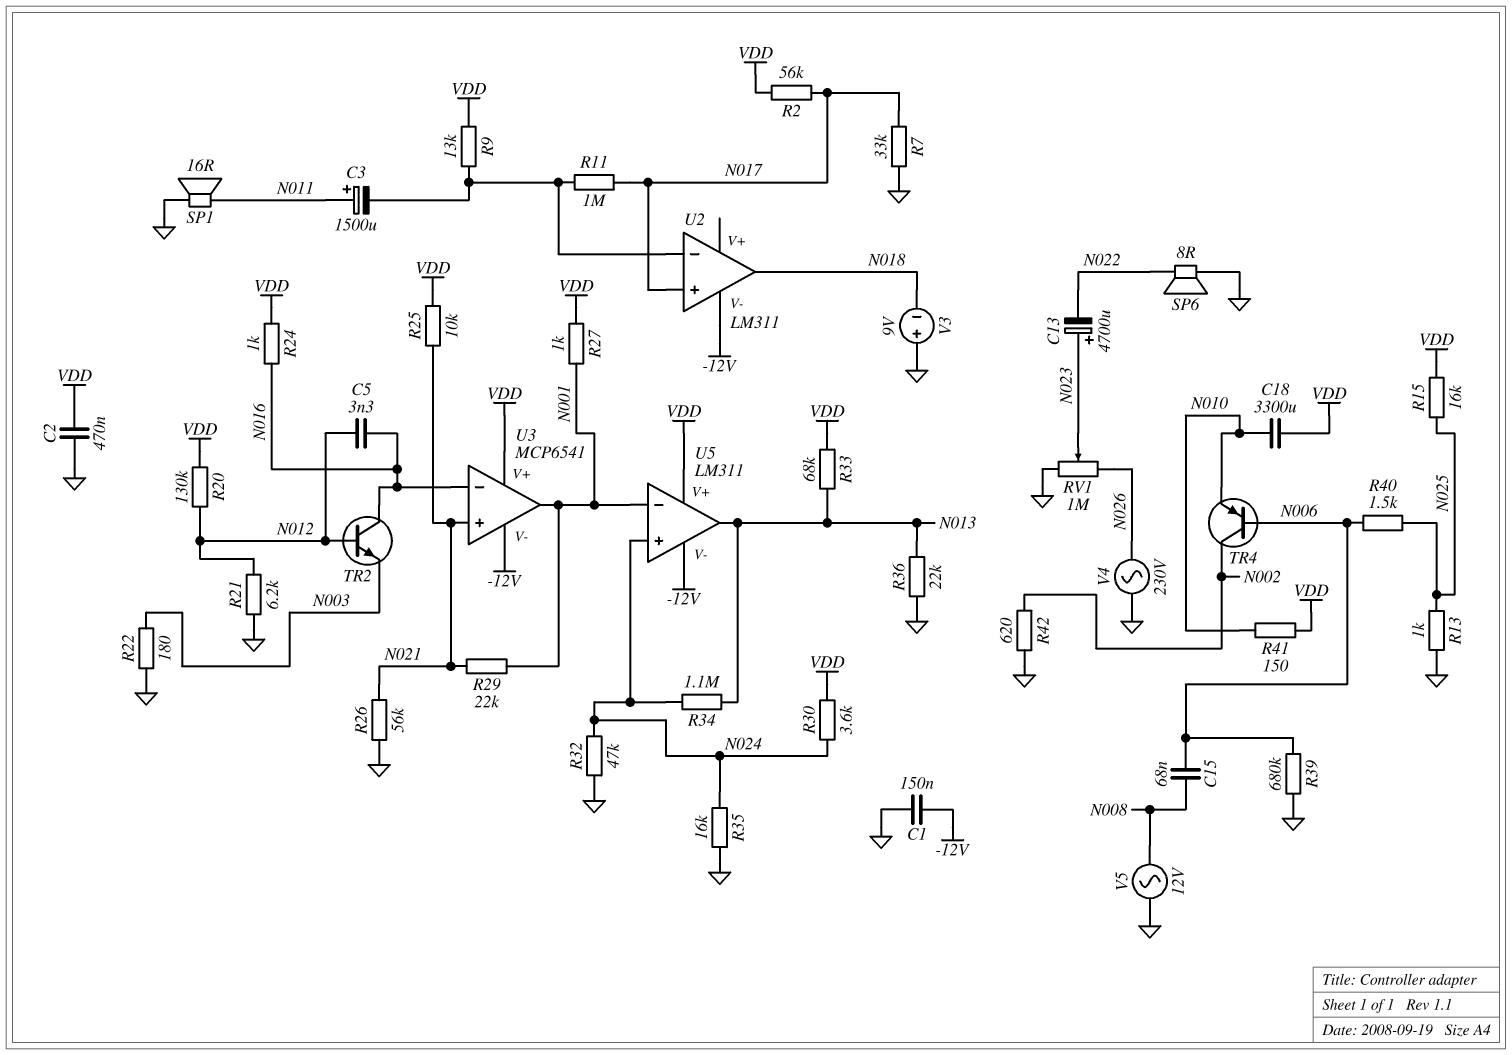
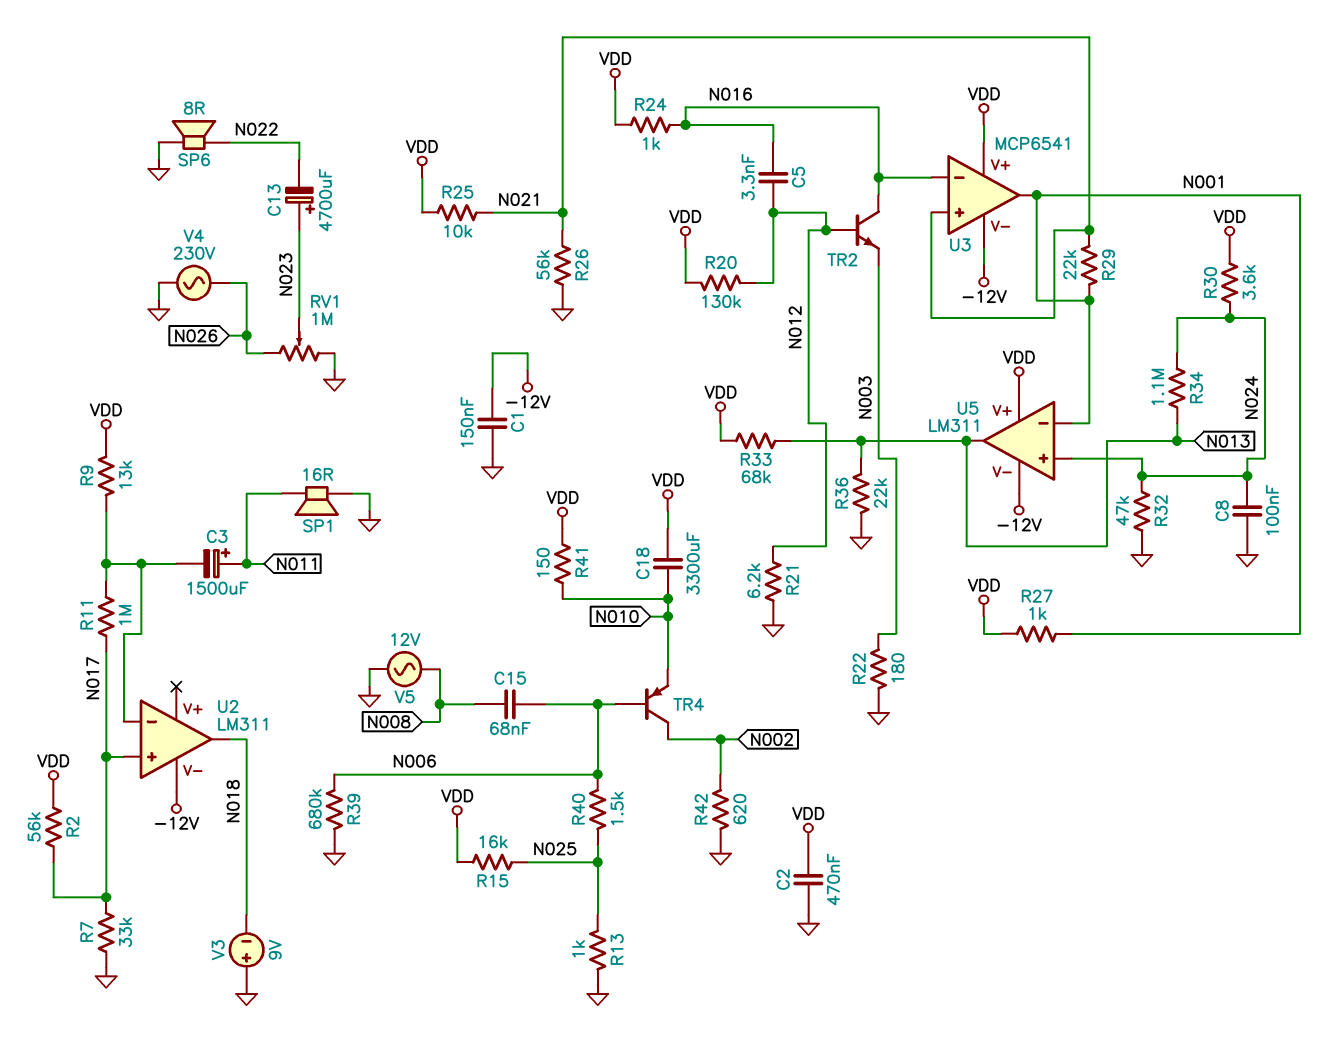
C8: none -> 100nF (GND, N024)
R35: 16k (GND, N024) -> none

